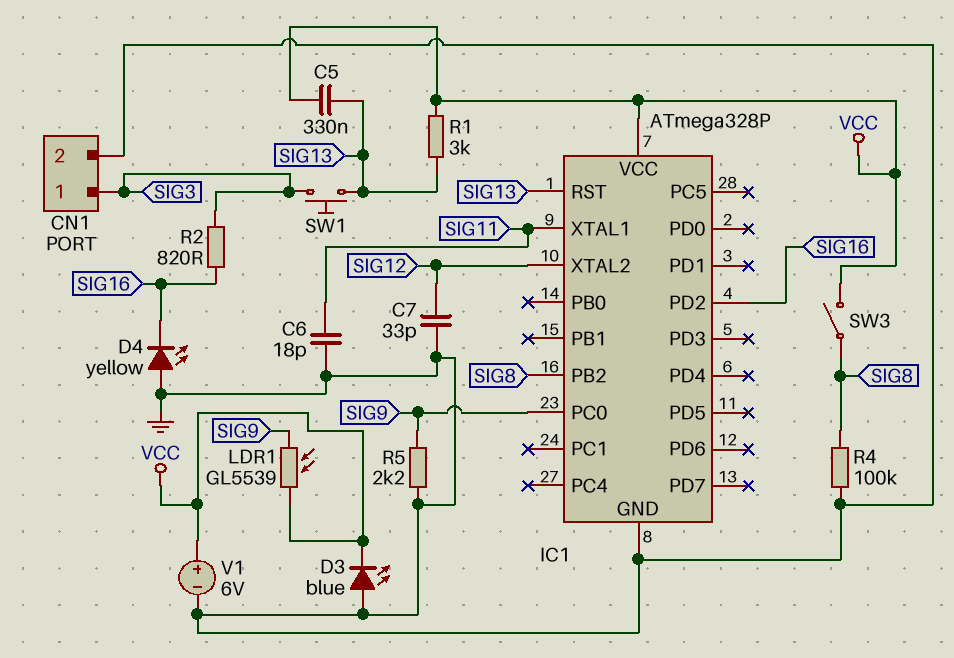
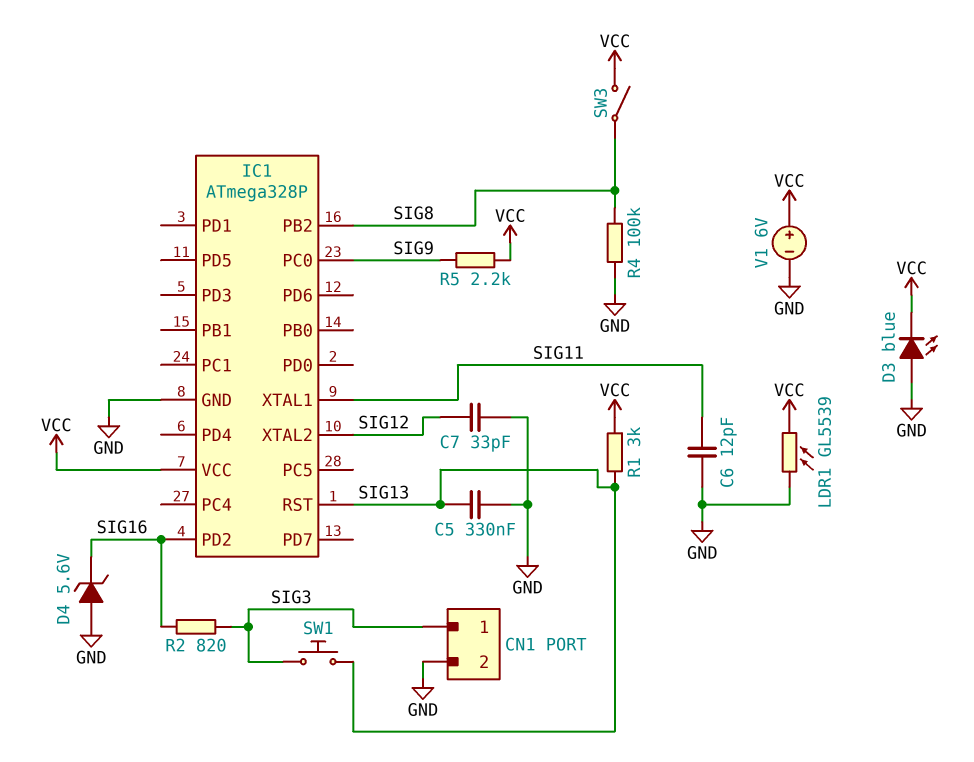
C5: 330nF (SIG13, VCC) -> 330nF (GND, SIG13)
C6: 18pF (GND, SIG11) -> 12pF (GND, SIG11)
D4: LED yellow (A GND, K SIG16) -> zener 5.6V (A GND, K SIG16)
LDR1: GL5539 (SIG9, VCC) -> GL5539 (GND, VCC)
R5: 2.2k (GND, SIG9) -> 2.2k (SIG9, VCC)

